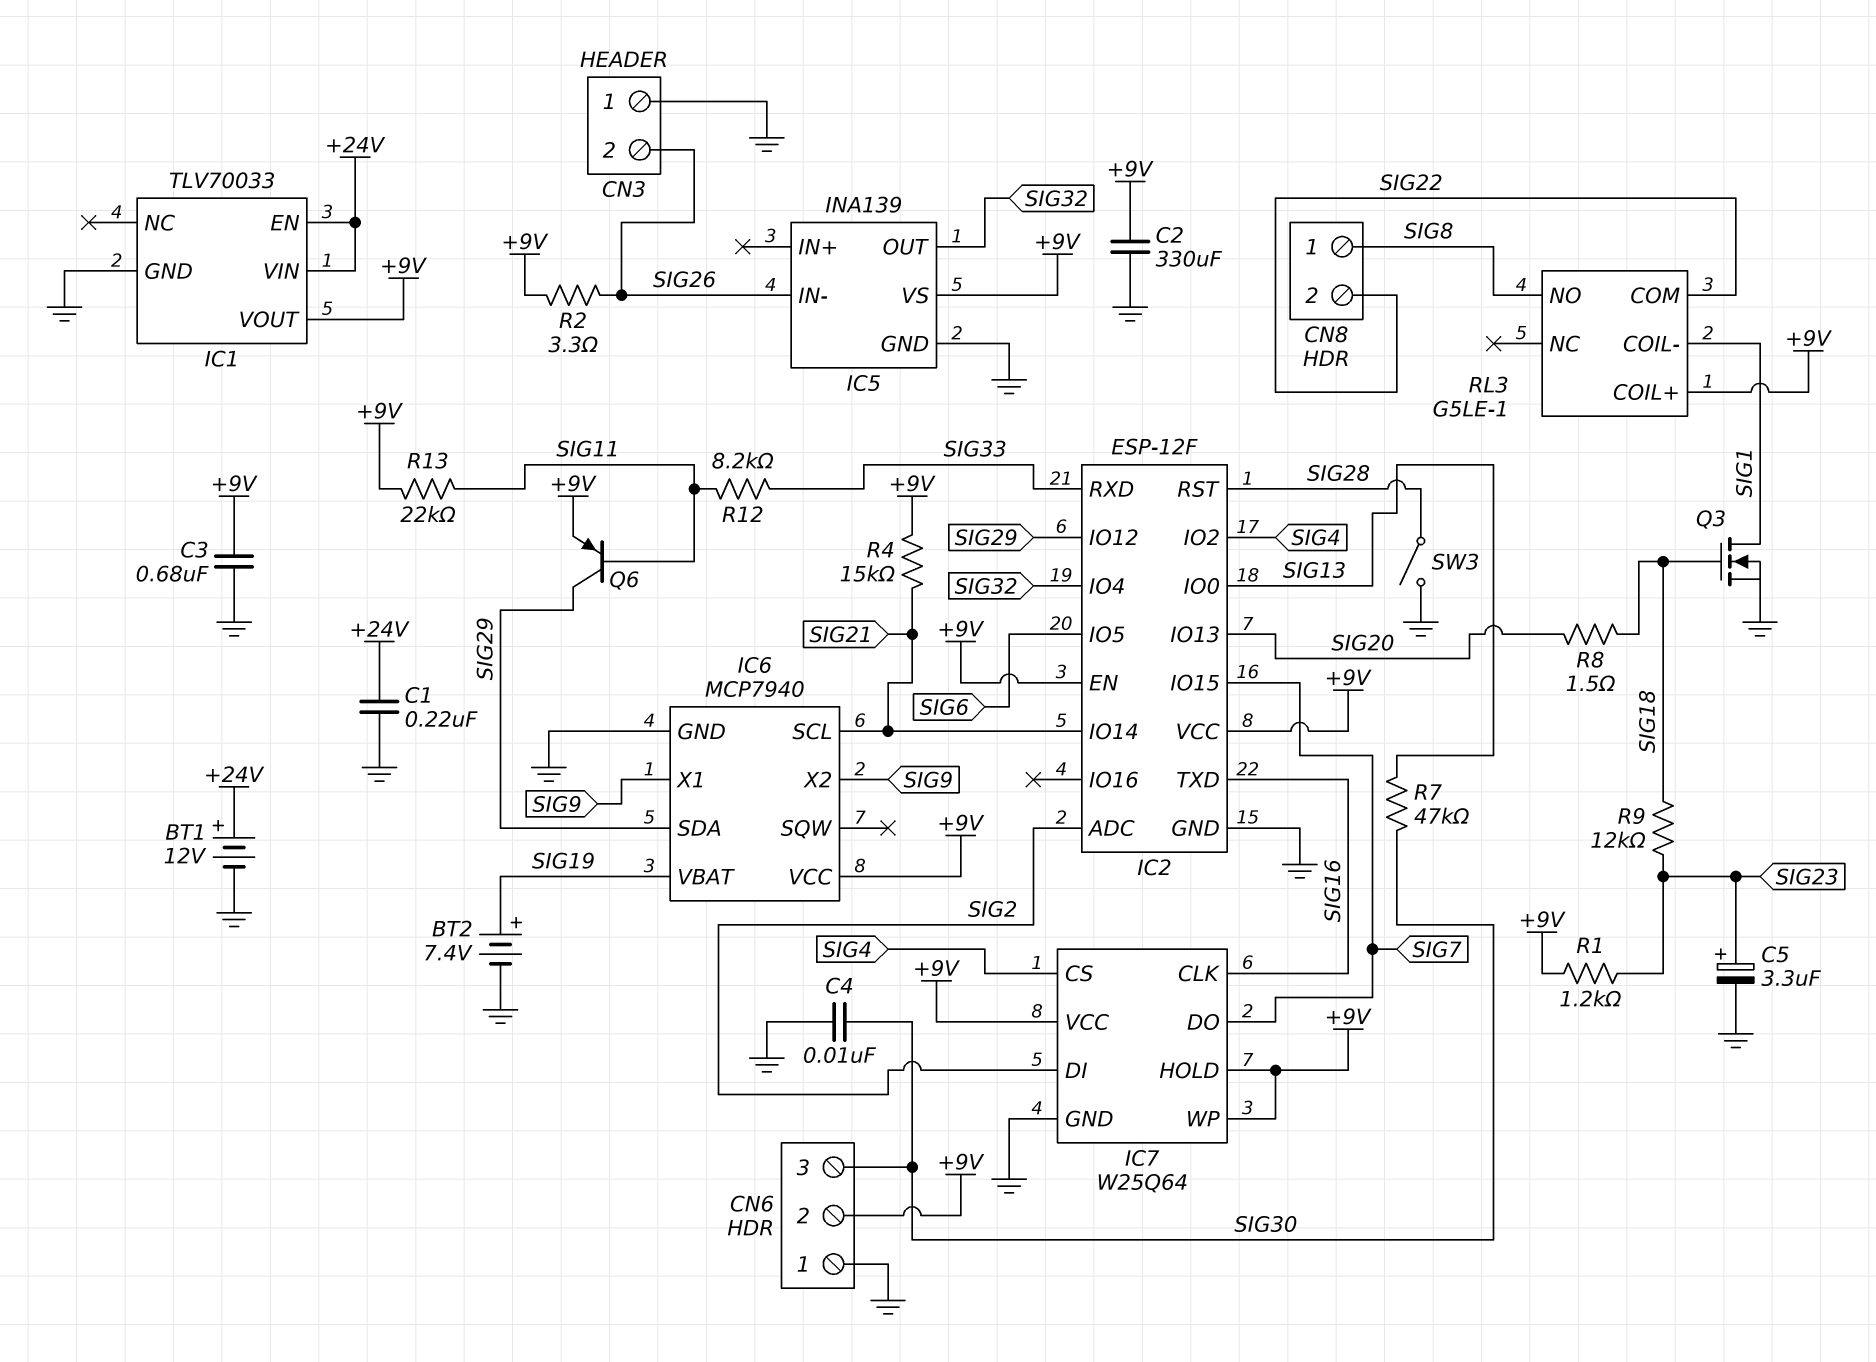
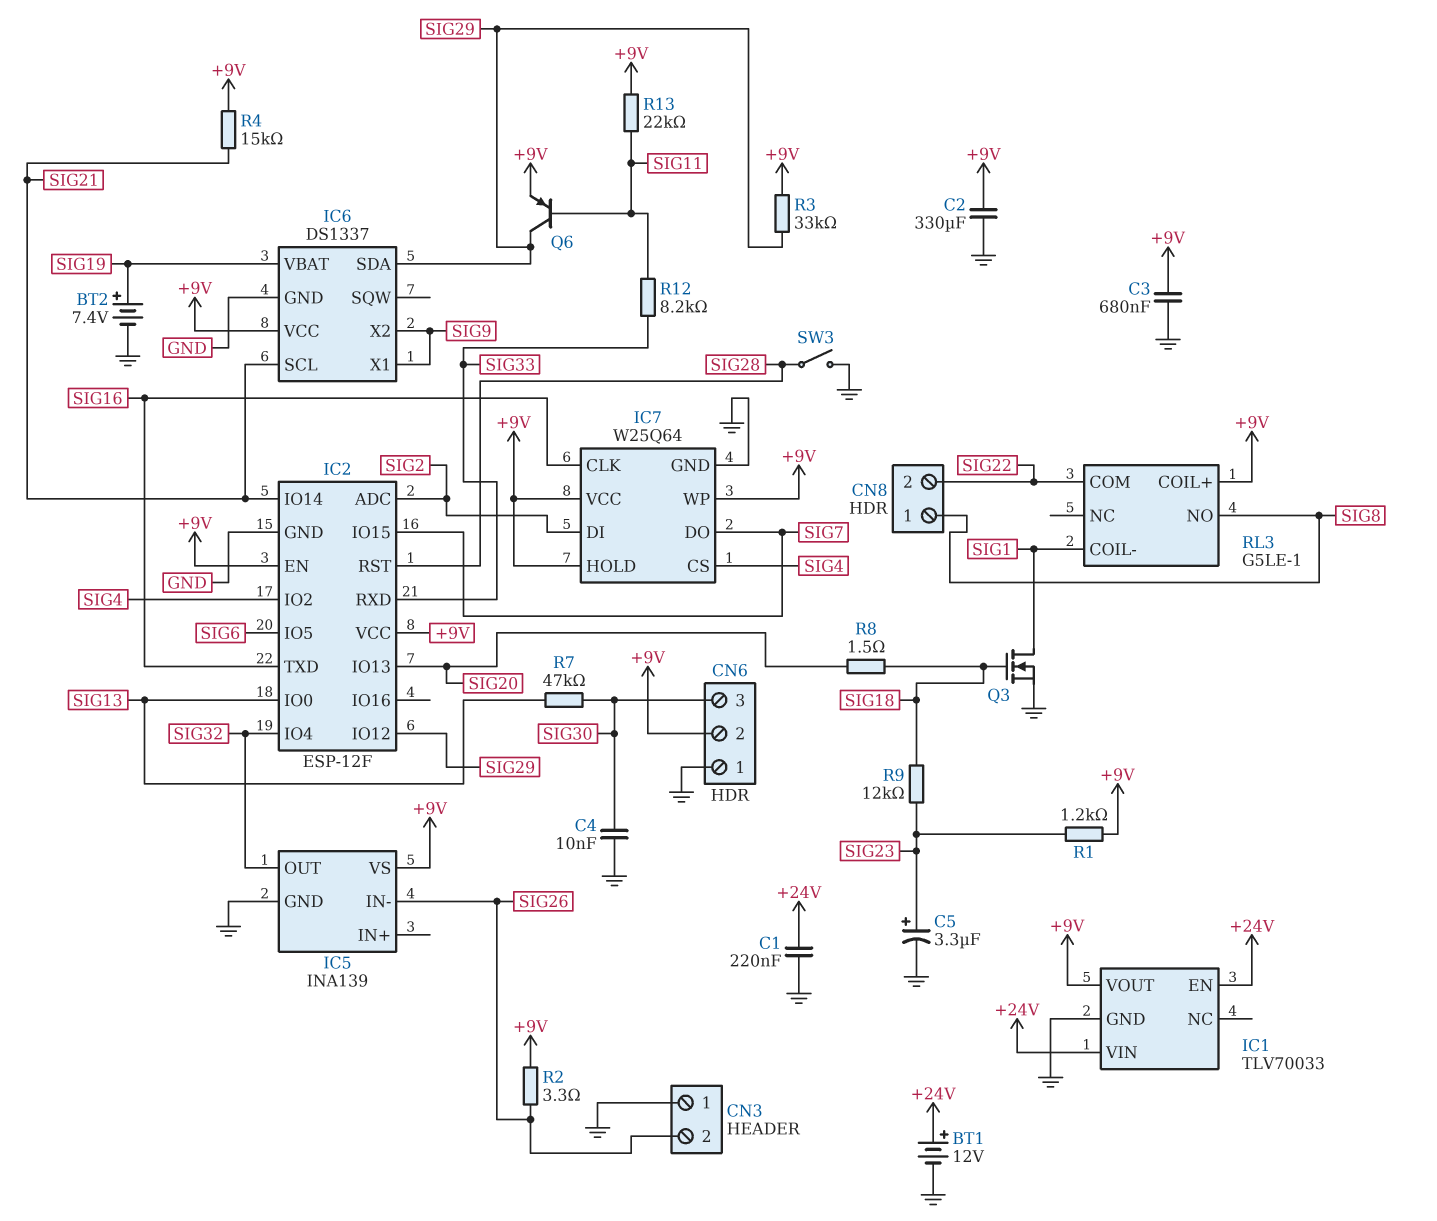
IC6: MCP7940 -> DS1337
R3: none -> 33k (+9V, SIG29)

